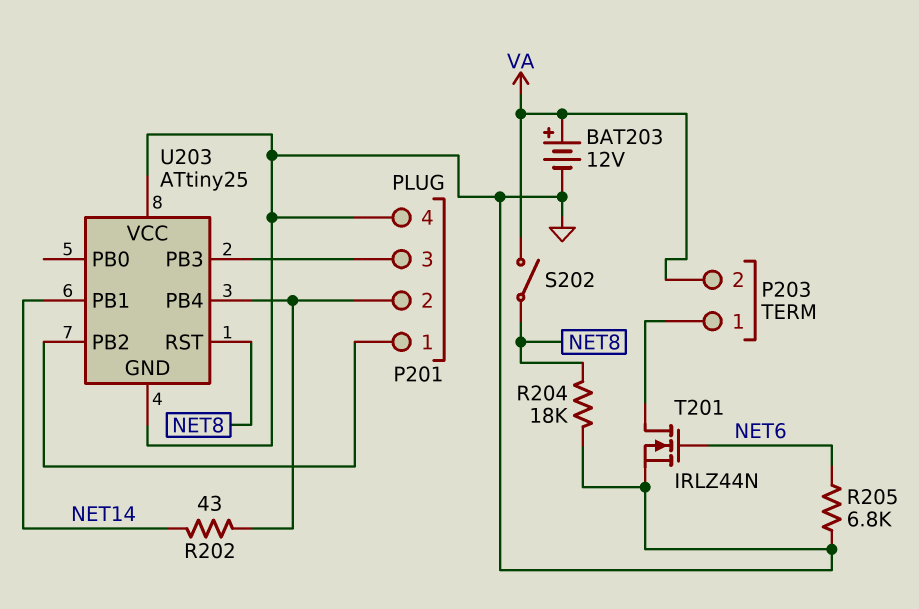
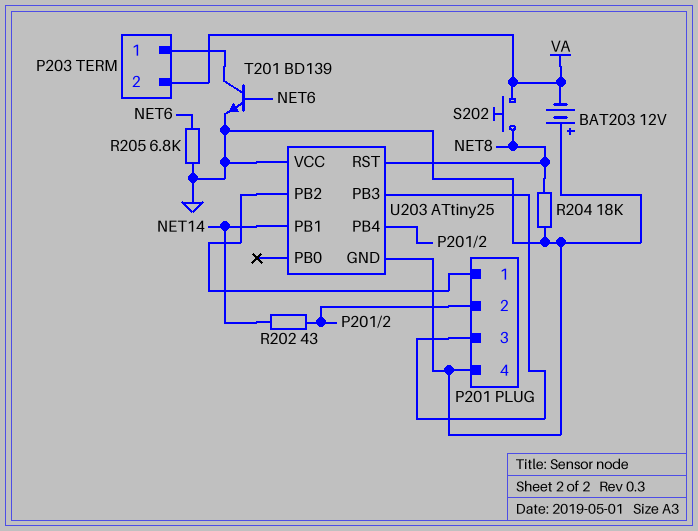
BAT203: 12V (plus VA, minus GND) -> 12V (plus GND, minus VA)
S202: switch (NET8, VA) -> button (NET8, VA)
T201: NMOS IRLZ44N (G NET6, D P203/1, S GND) -> NPN BD139 (B NET6, C P203/1, E GND)

